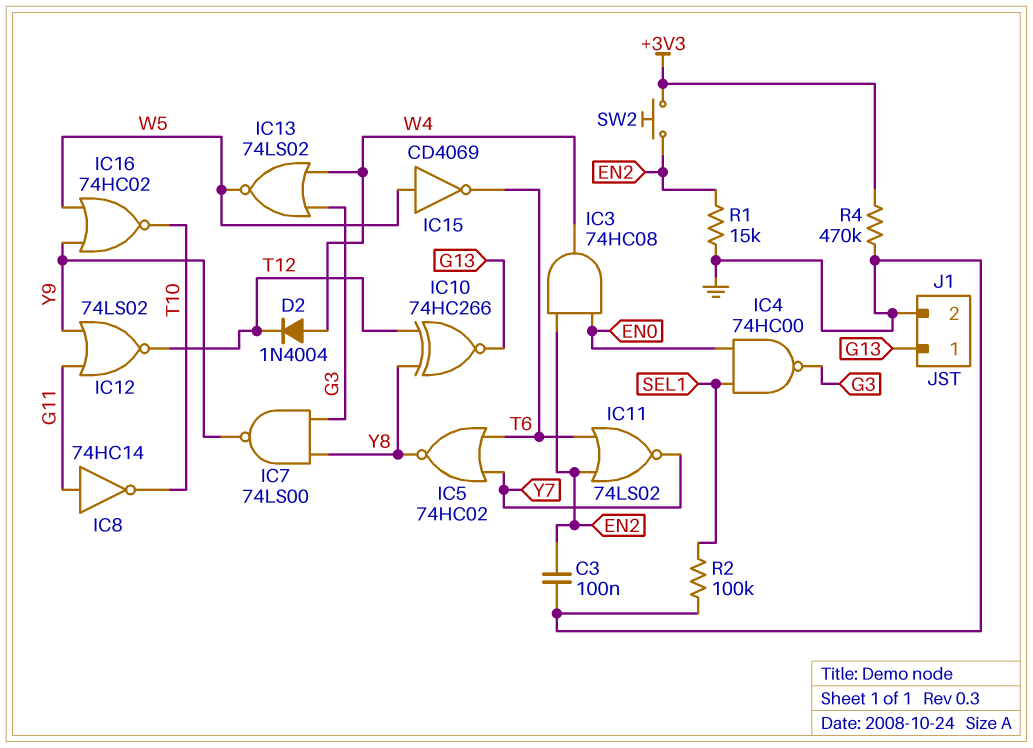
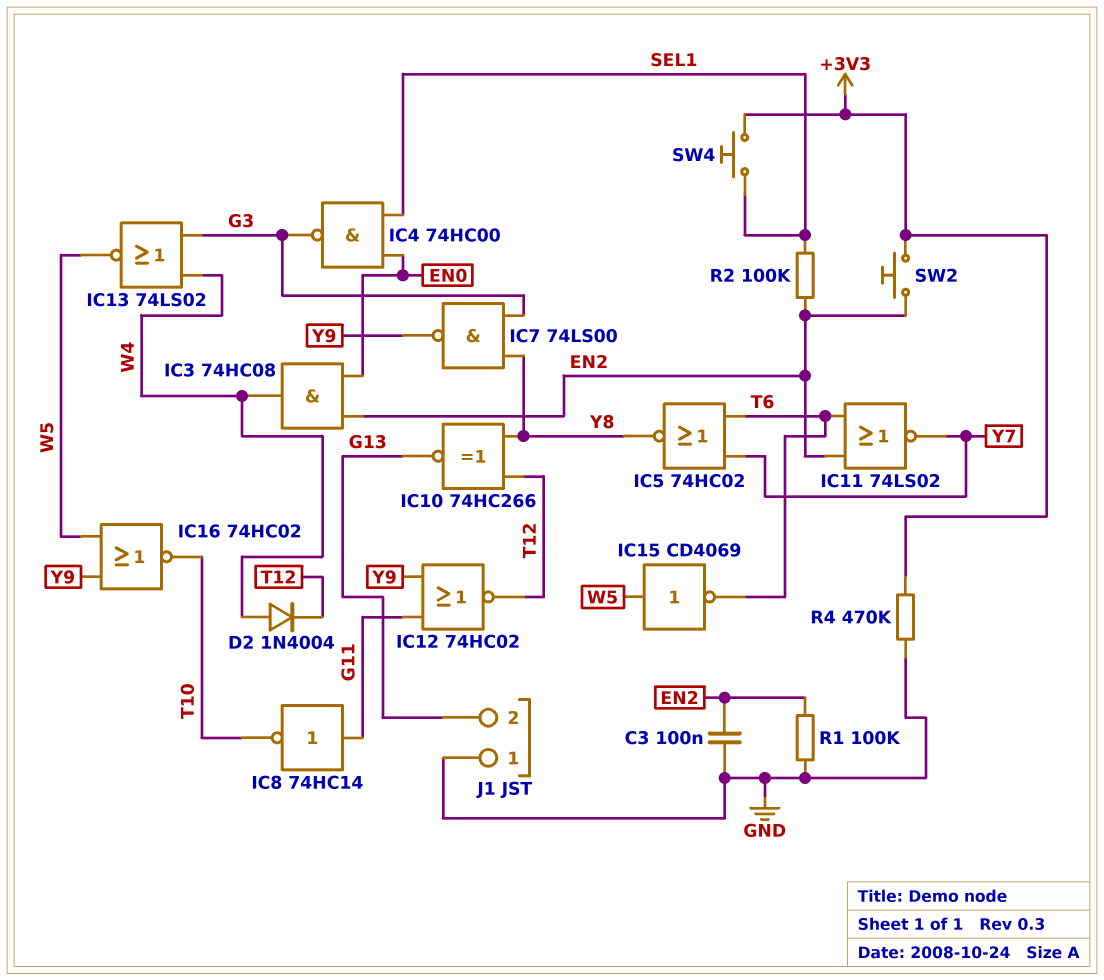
IC12: NOR 74LS02 (in G11, in Y9, out T12) -> NOR 74HC02 (in G11, in Y9, out T12)
J1 pin 1: G13 -> GND
J1 pin 2: GND -> G13
R1: 15k (EN2, GND) -> 100k (EN2, GND)
R2: 100k (GND, SEL1) -> 100k (EN2, SEL1)
SW4: none -> button (+3V3, SEL1)

